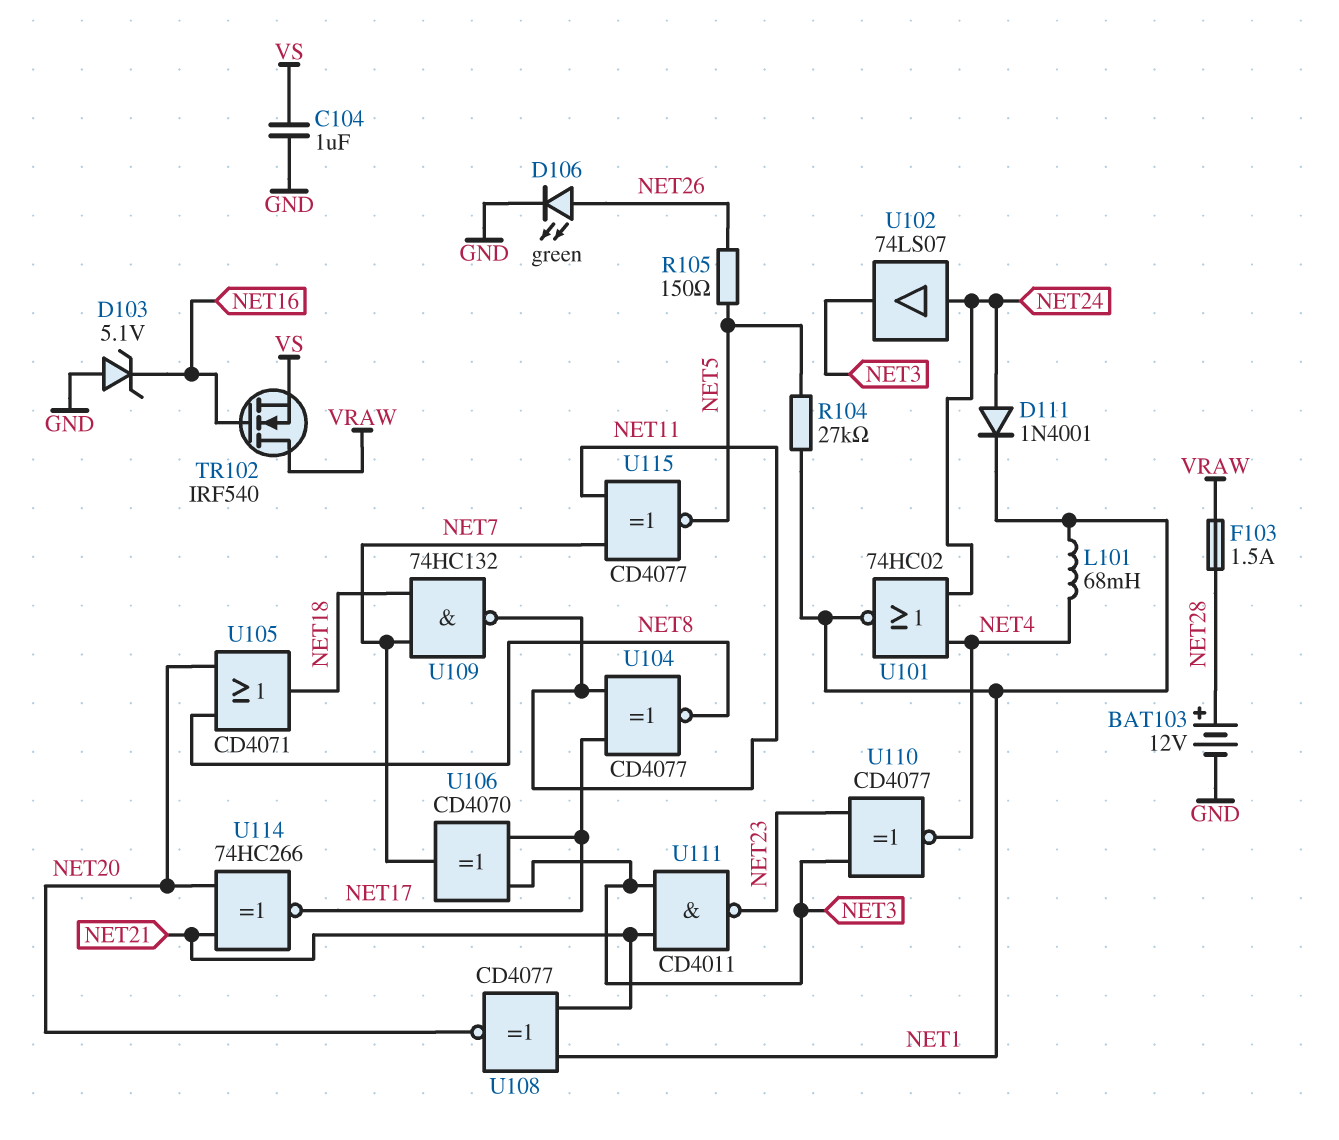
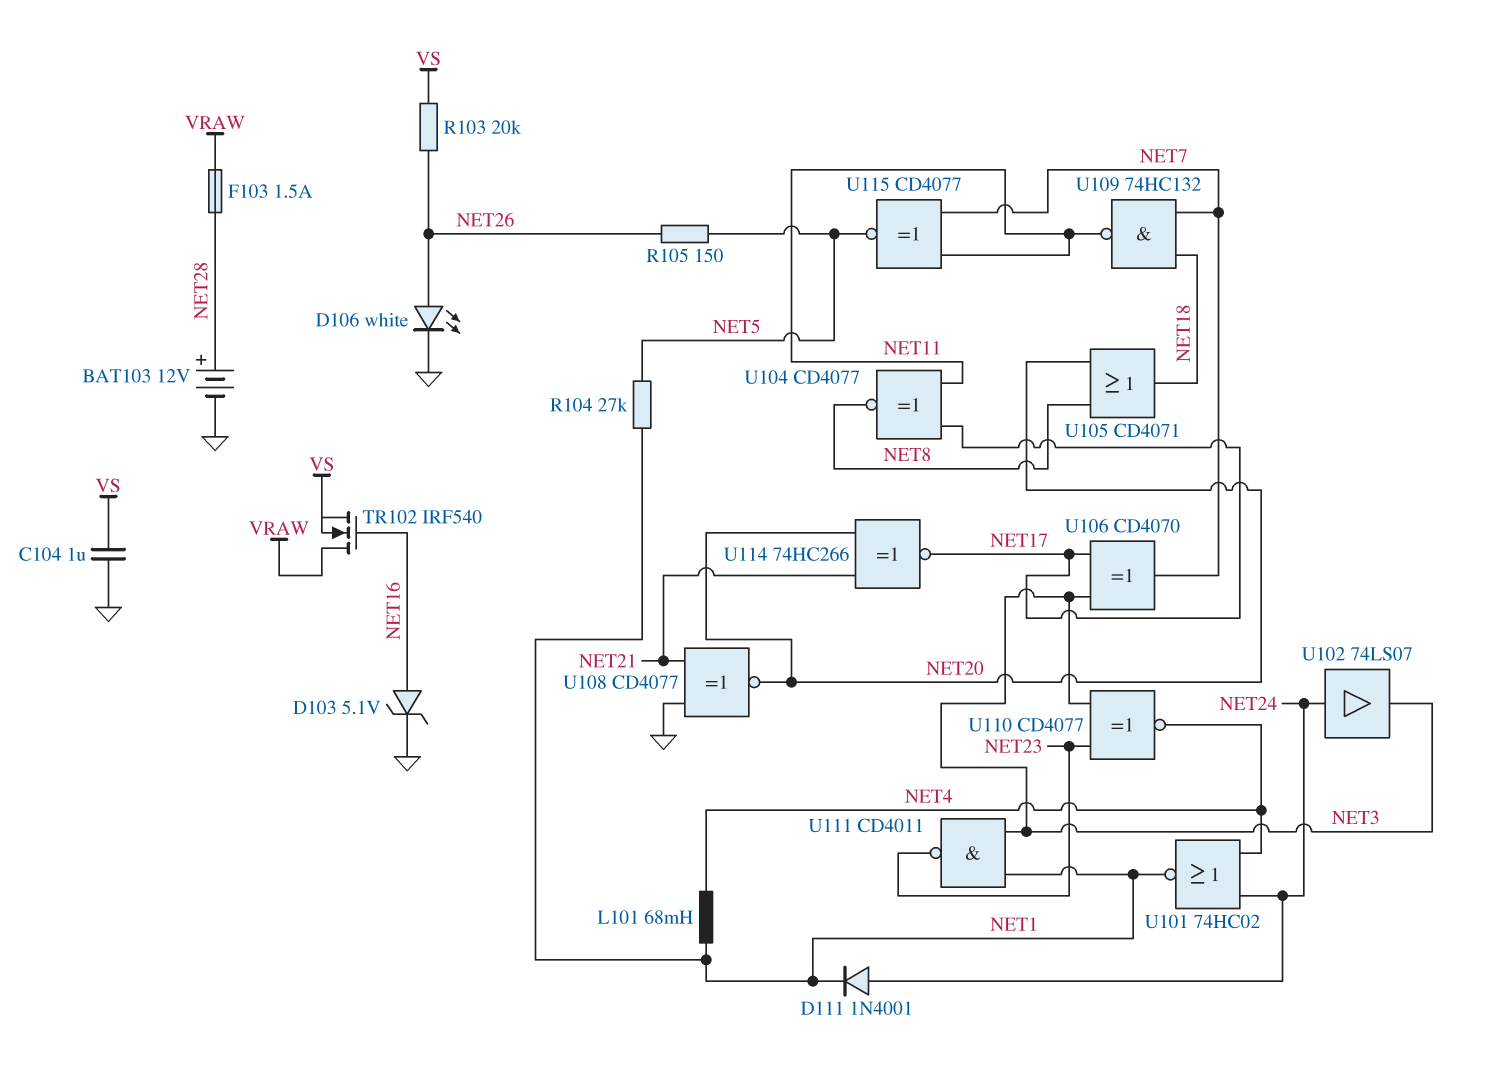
D103: zener 5.1V (A GND, K NET16) -> zener 5.1V (A NET16, K GND)
D106: LED green (A NET26, K GND) -> LED white (A NET26, K GND)
R103: none -> 20k (NET26, VS)
U108: XNOR CD4077 (in NET1, in NET21, out NET20) -> XNOR CD4077 (in GND, in NET21, out NET20)
U111: NAND CD4011 (in NET3, in NET21, out NET23) -> NAND CD4011 (in NET1, in NET3, out NET23)

